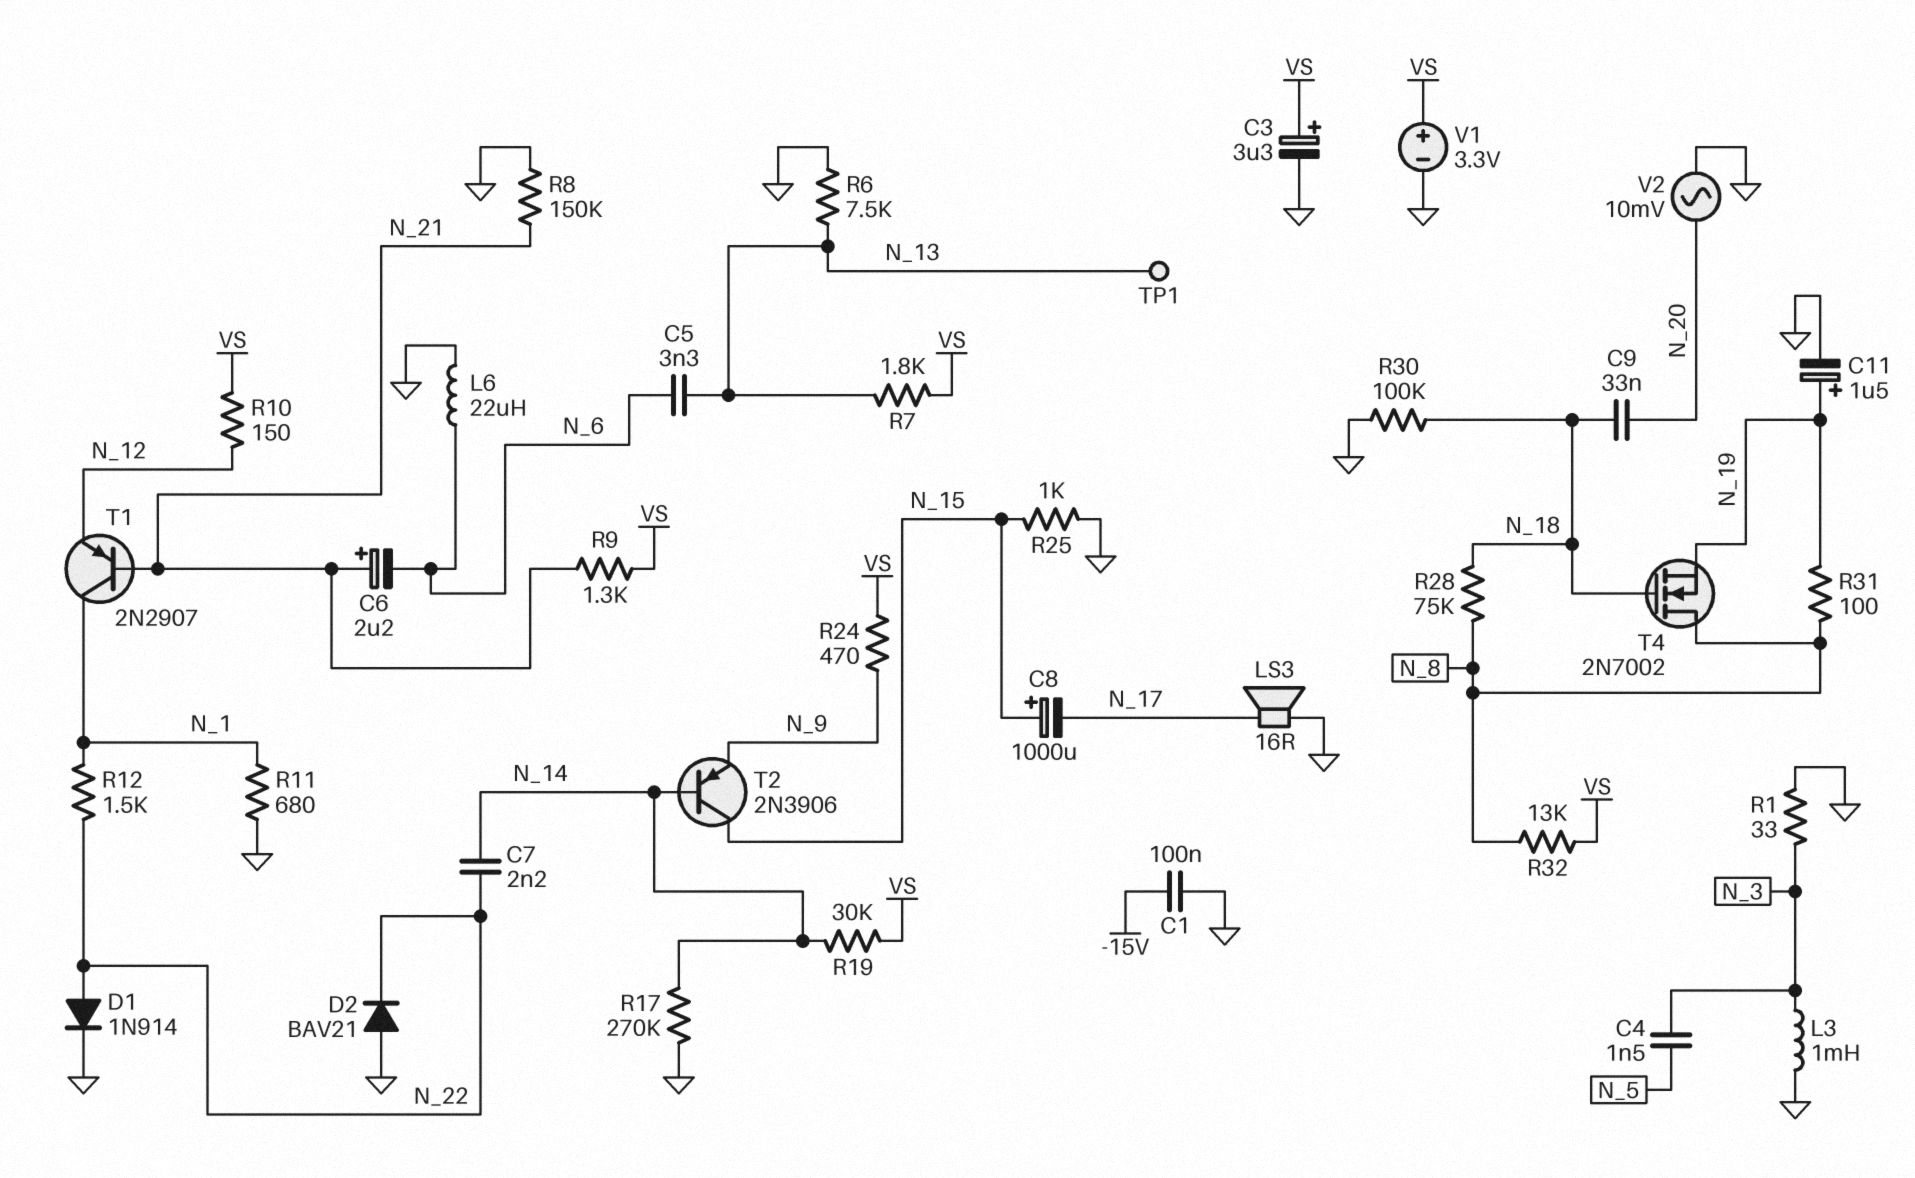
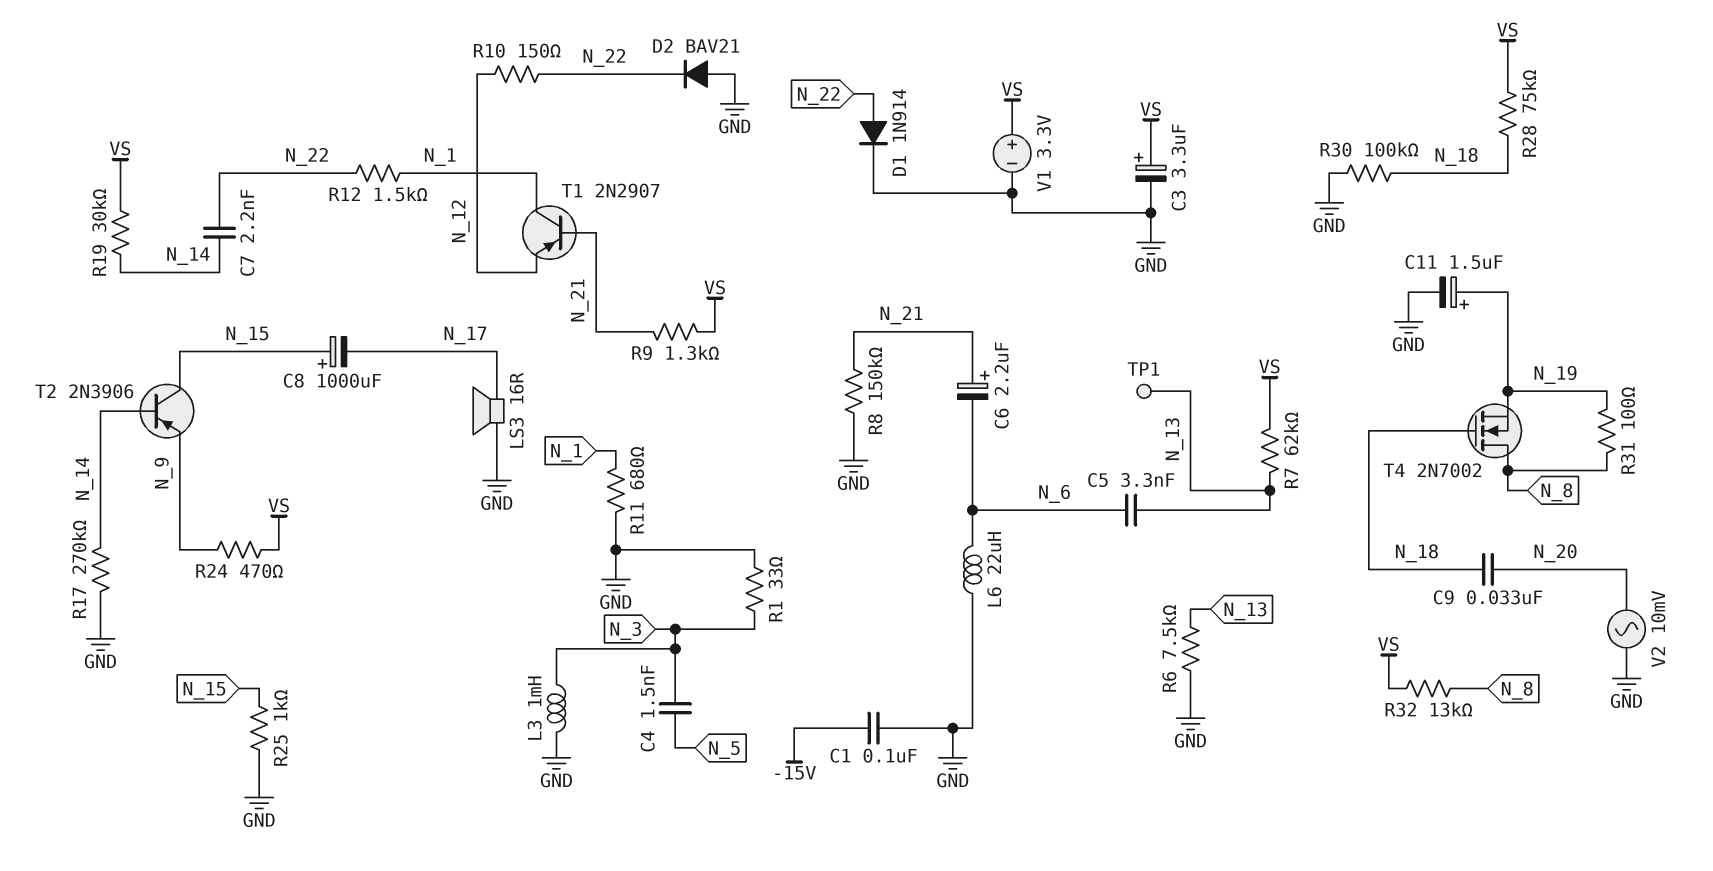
R7: 1.8k (N_13, VS) -> 62k (N_13, VS)
R10: 150 (N_12, VS) -> 150 (N_12, N_22)
R28: 75k (N_8, N_18) -> 75k (N_18, VS)

